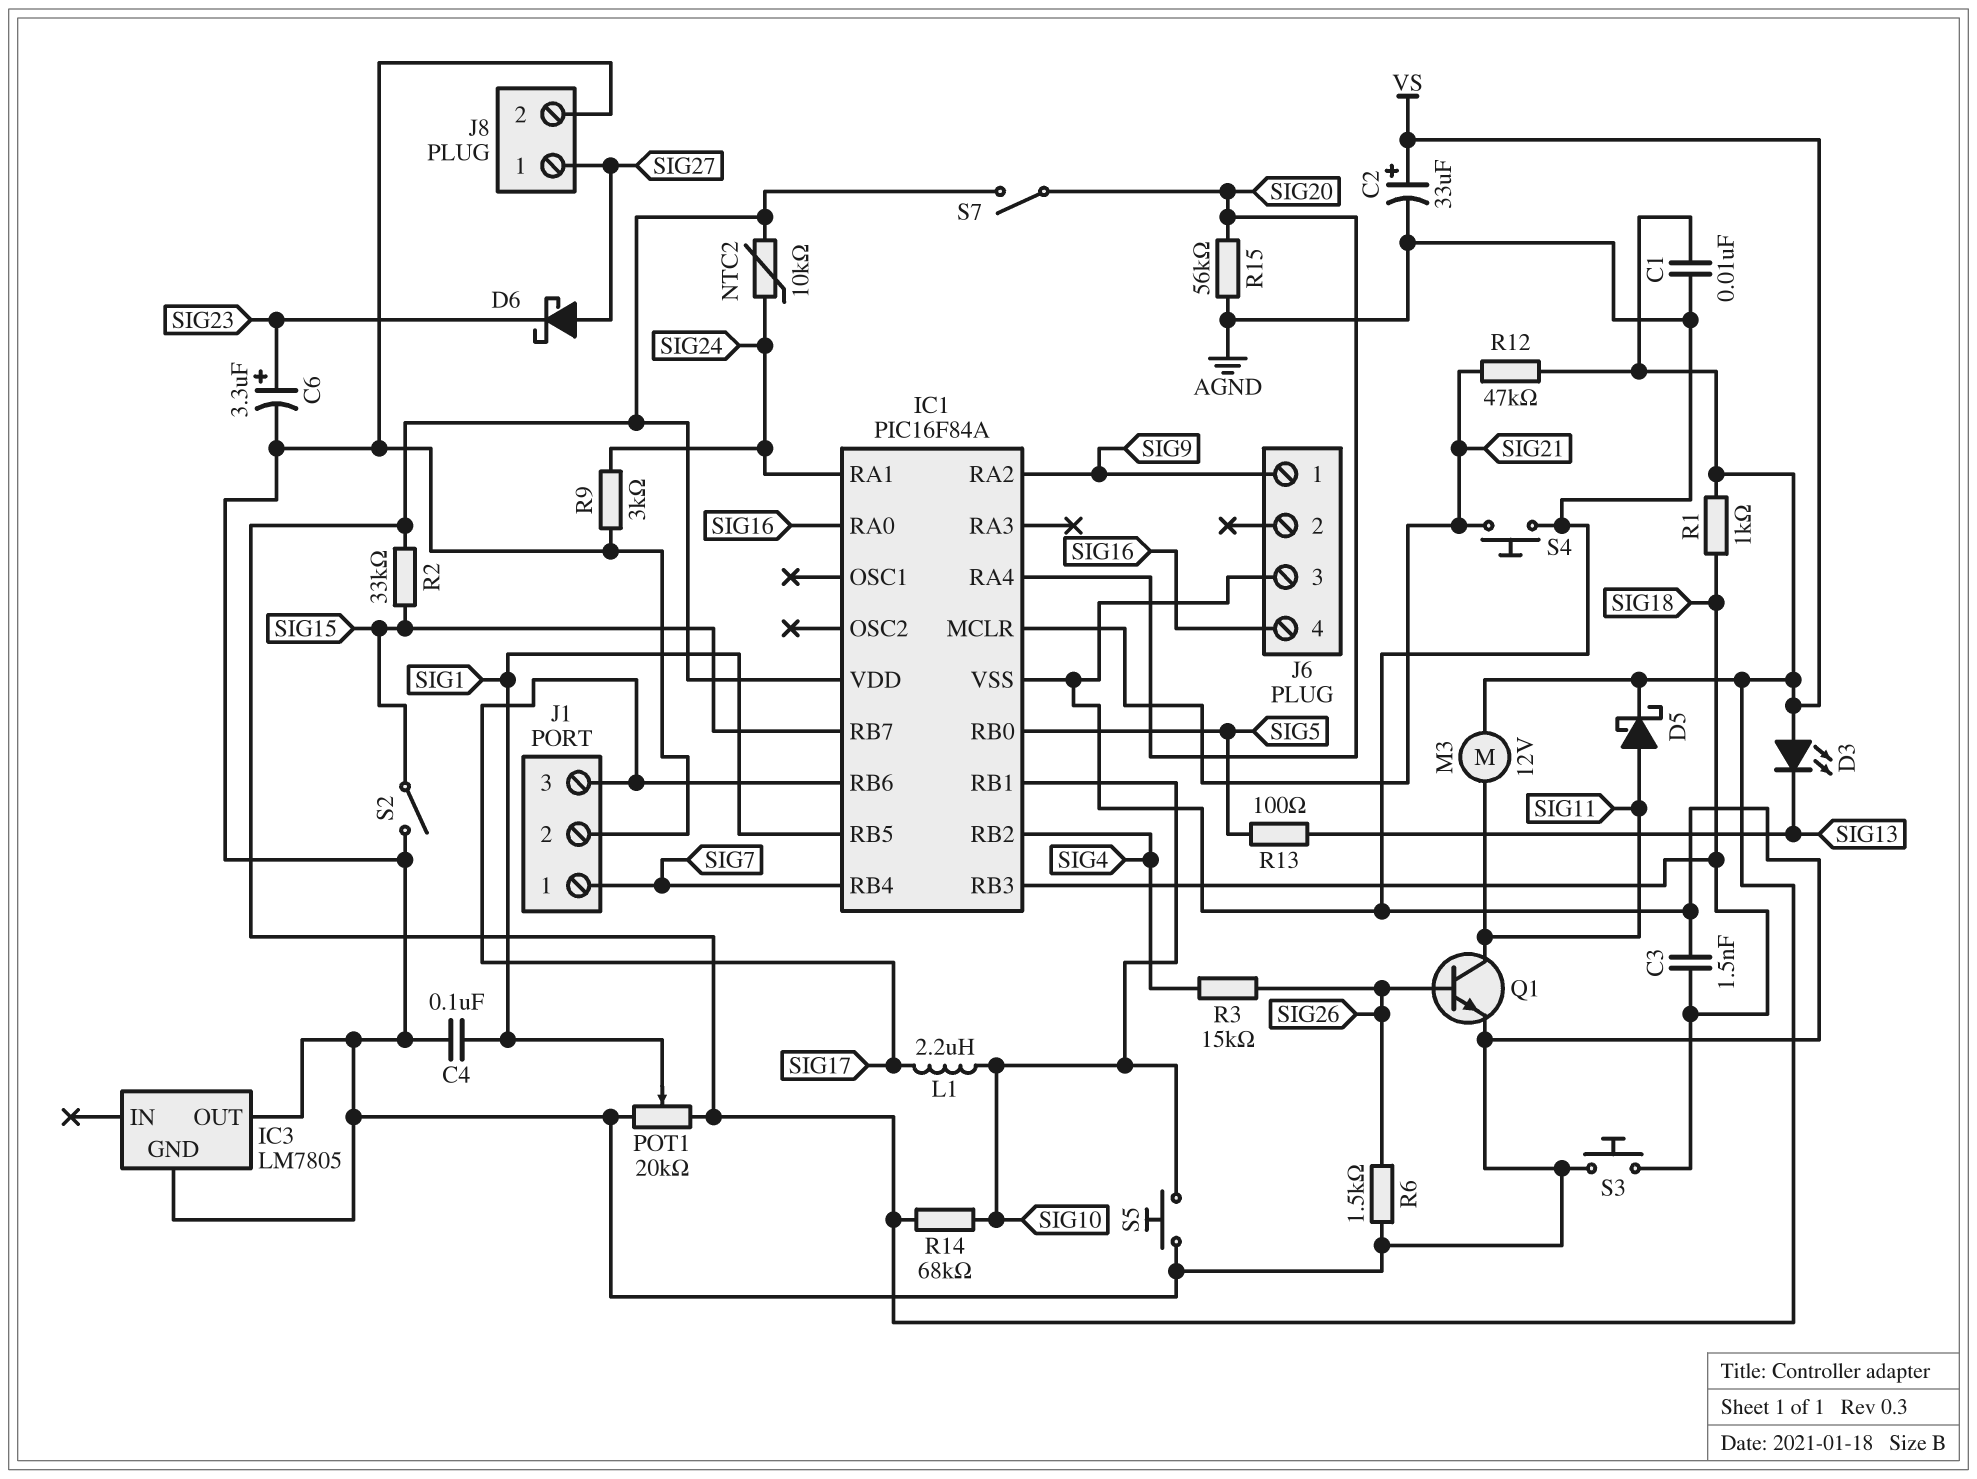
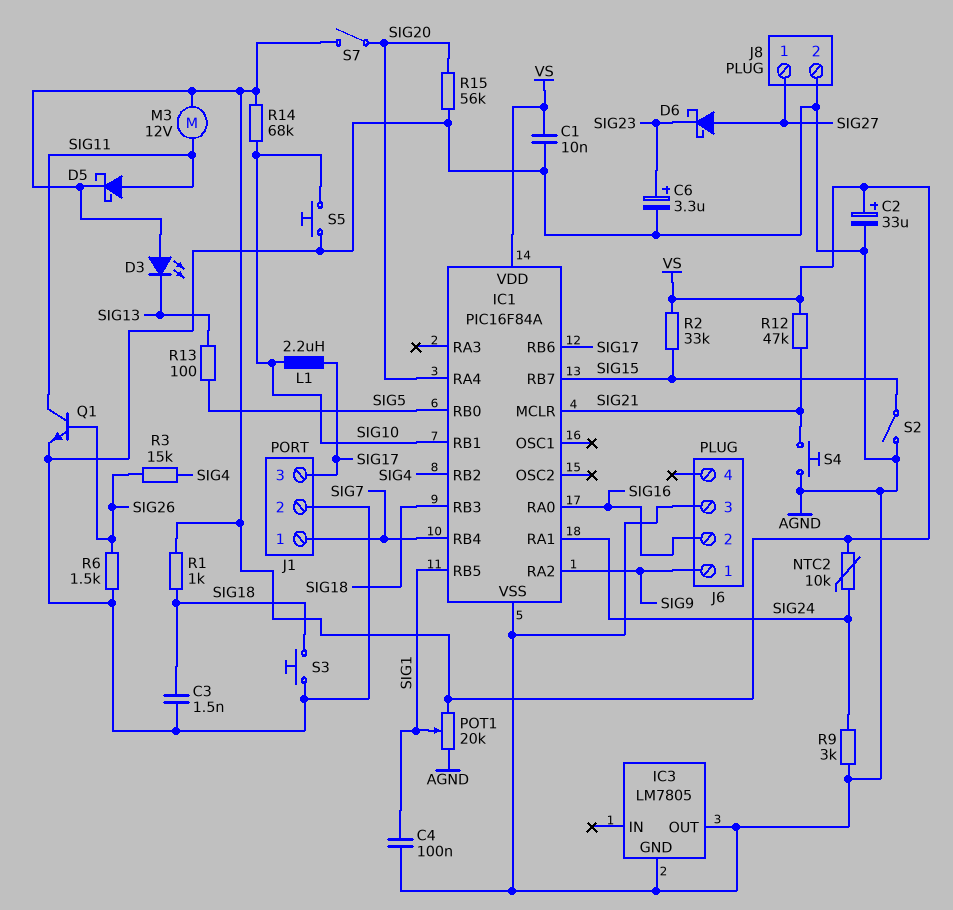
J6 pin 2: none -> SIG16
J6 pin 4: SIG16 -> none

